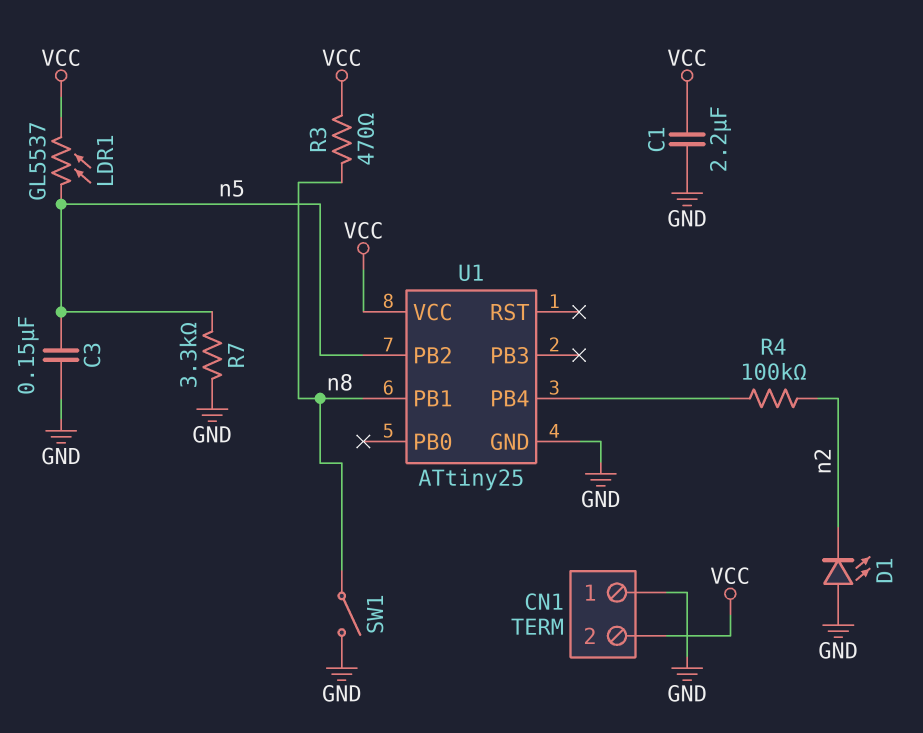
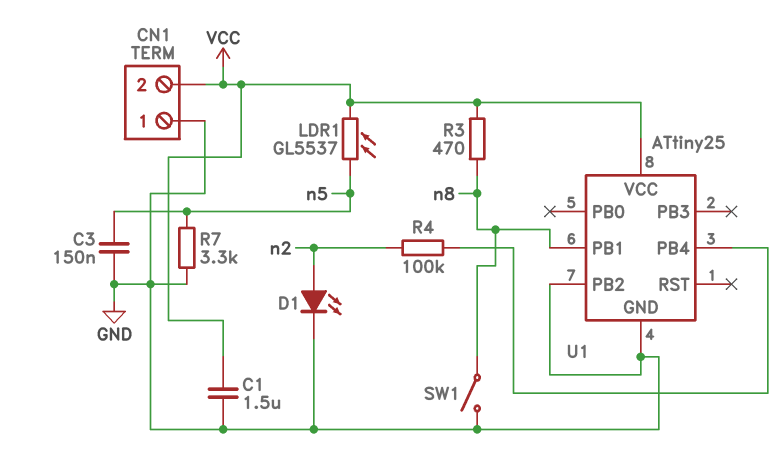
C1: 2.2uF (GND, VCC) -> 1.5uF (GND, VCC)
D1: LED (A GND, K n2) -> LED (A n2, K GND)
U1 pin PB2: n5 -> GND

